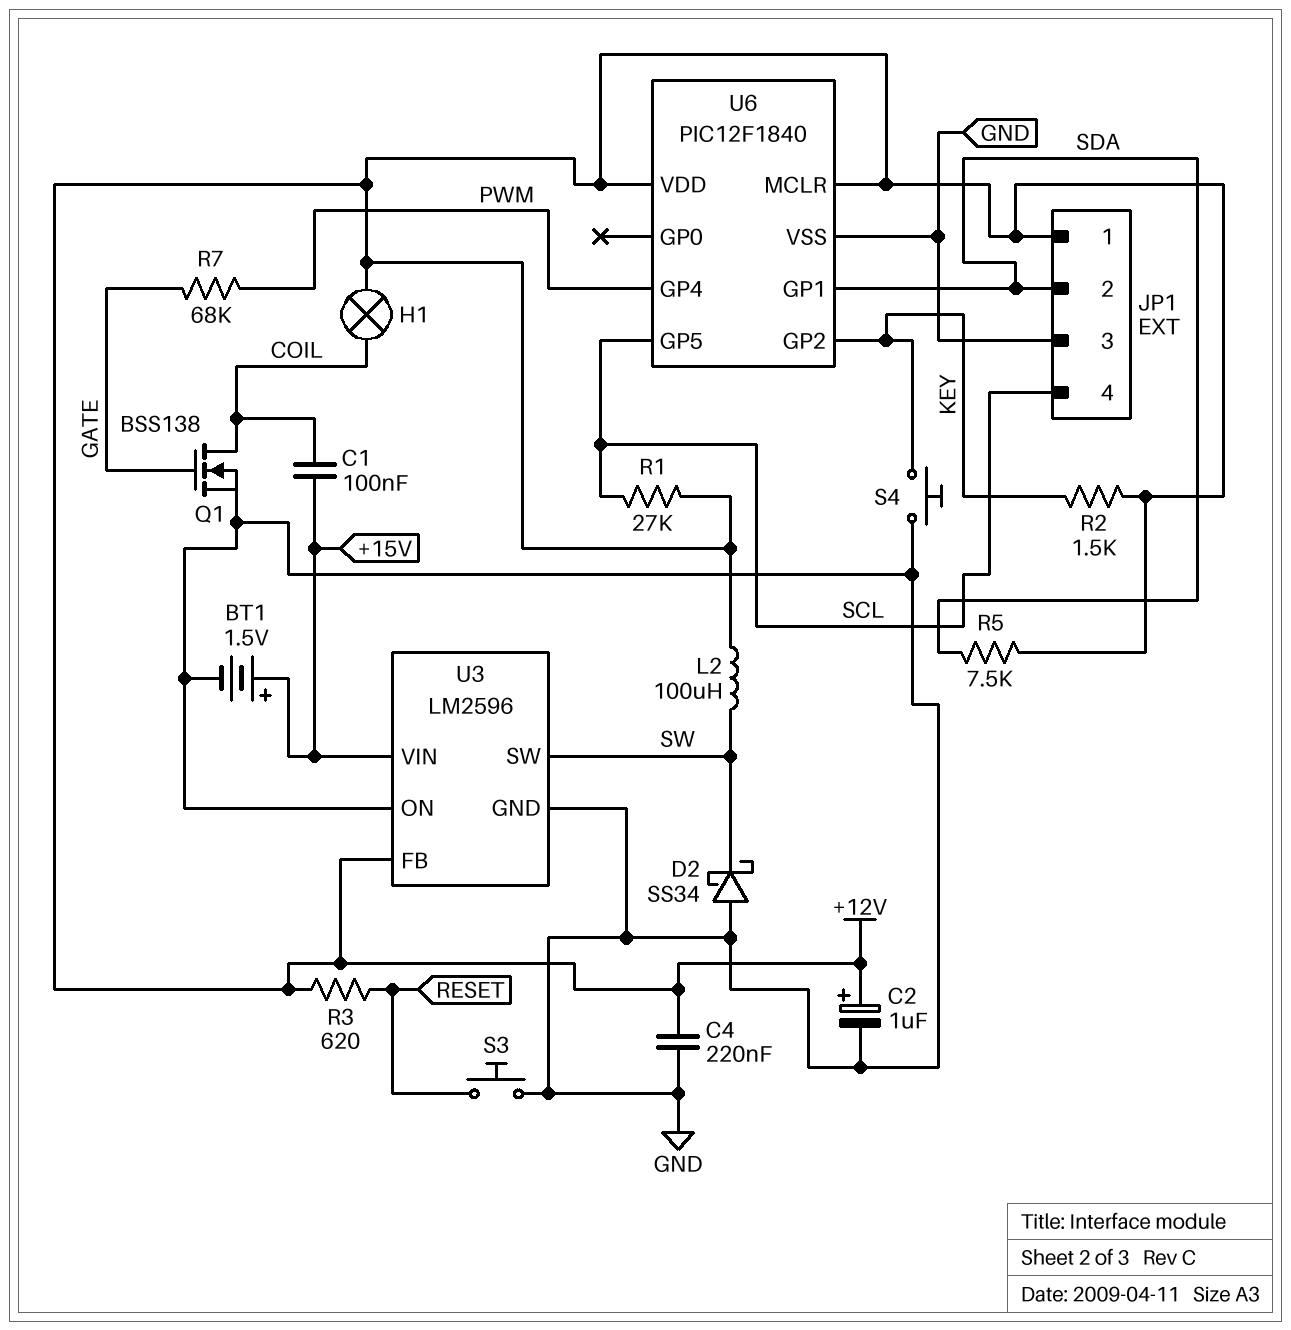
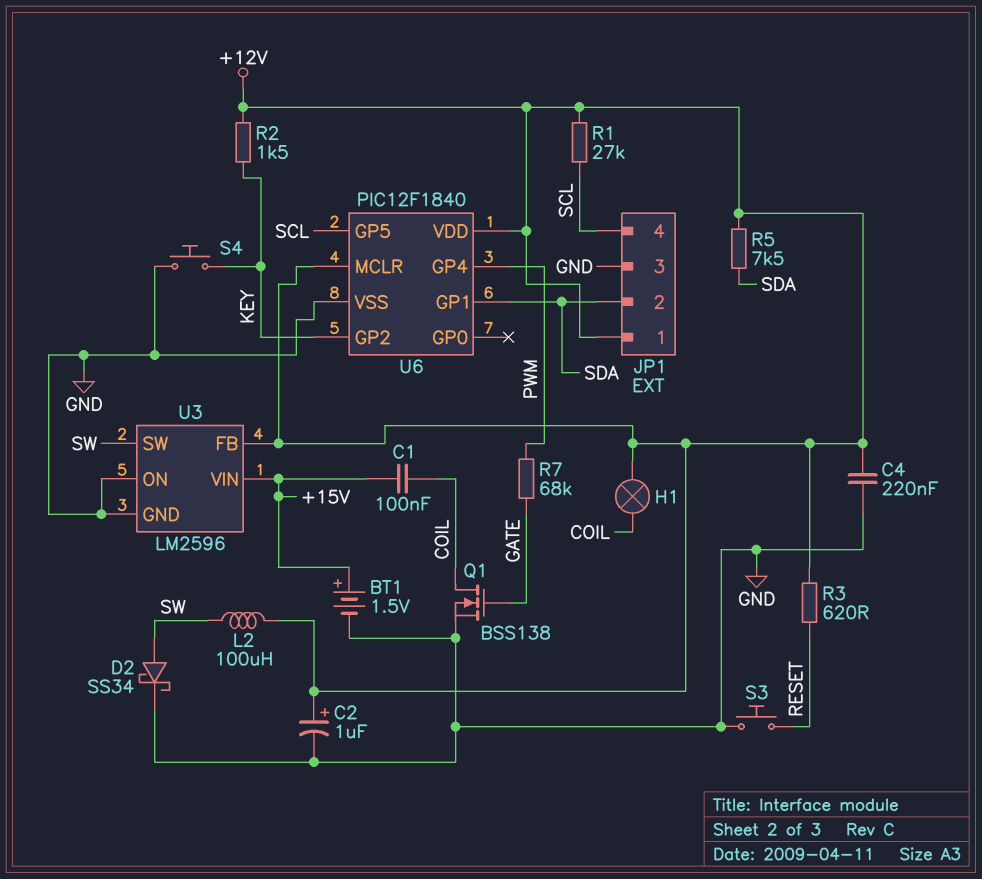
D2: schottky SS34 (A GND, K SW) -> schottky SS34 (A SW, K GND)

